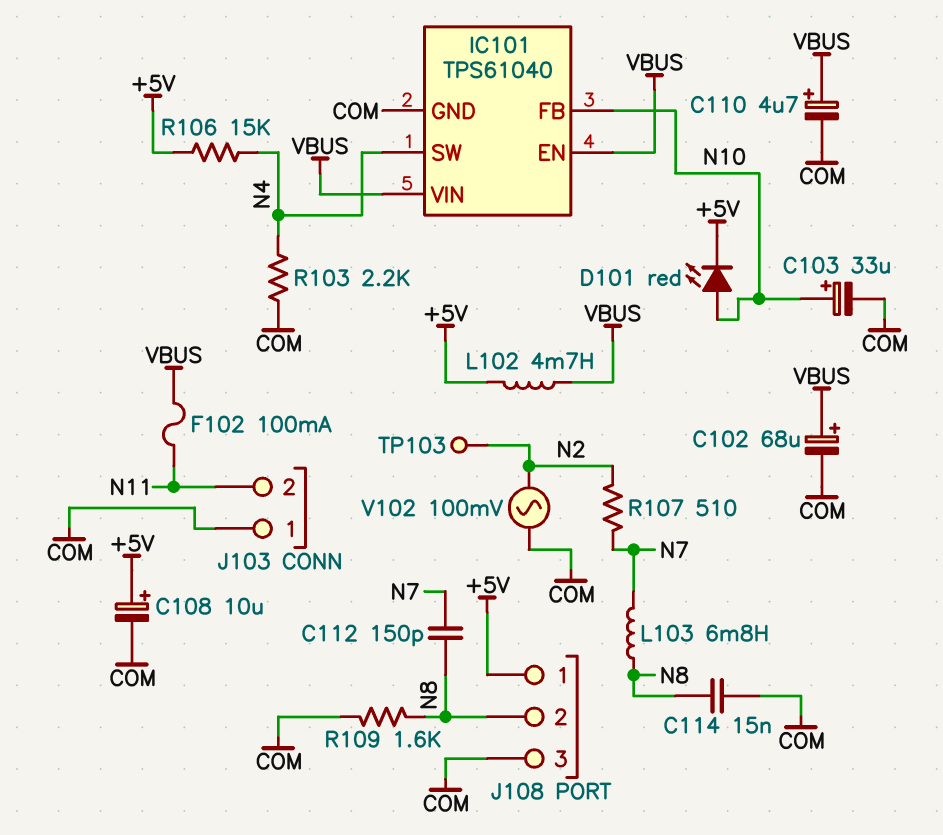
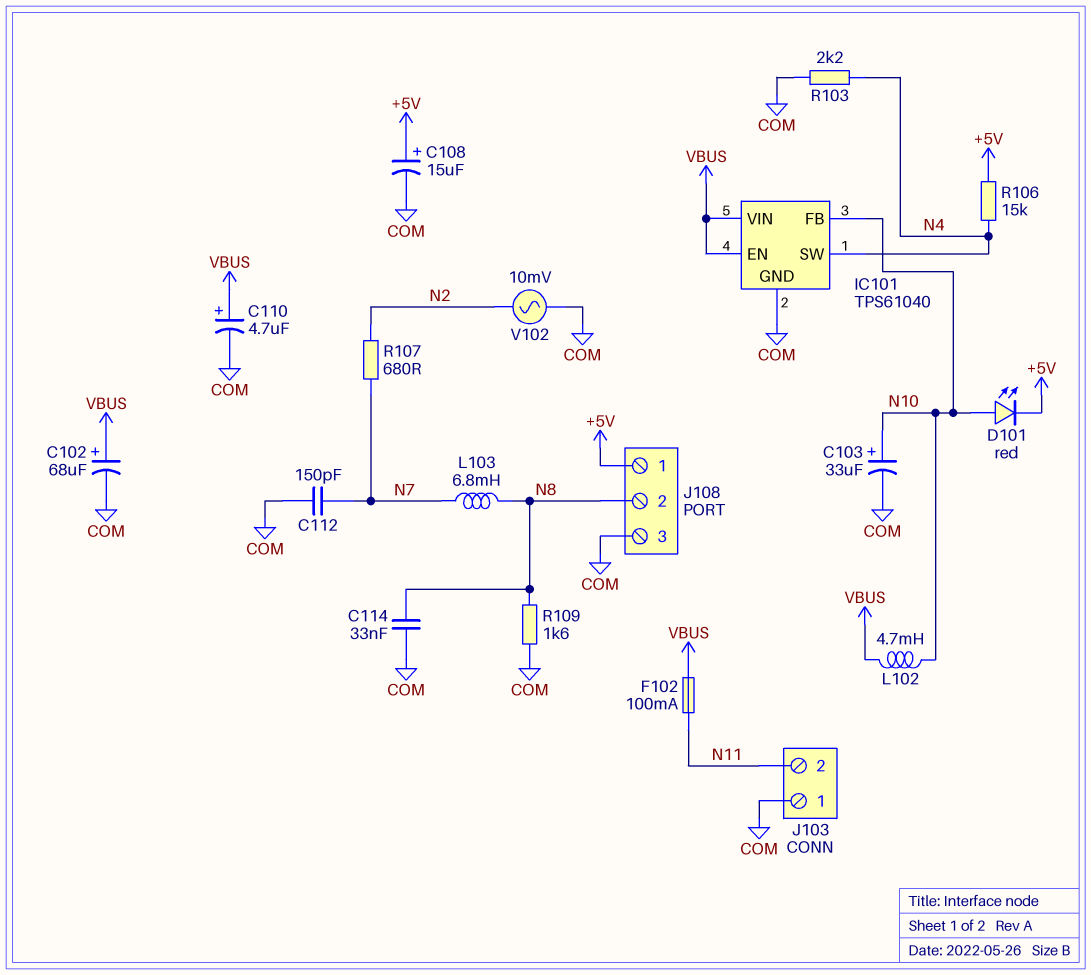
C108: 10uF (plus +5V, minus COM) -> 15uF (plus +5V, minus COM)
C112: 150pF (N7, N8) -> 150pF (COM, N7)
C114: 15nF (COM, N8) -> 33nF (COM, N8)
L102: 4.7mH (+5V, VBUS) -> 4.7mH (N10, VBUS)
R107: 510 (N2, N7) -> 680 (N2, N7)
TP103: test point (N2) -> none
V102: AC 100mV (COM, N2) -> AC 10mV (COM, N2)

